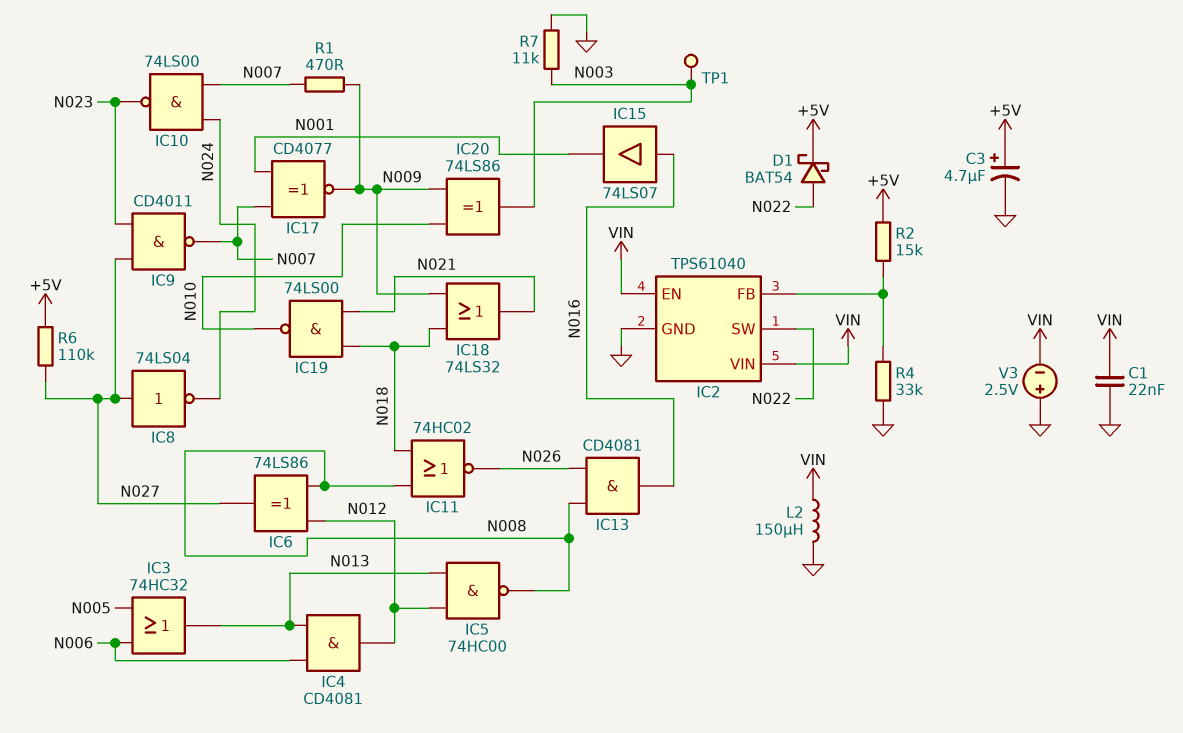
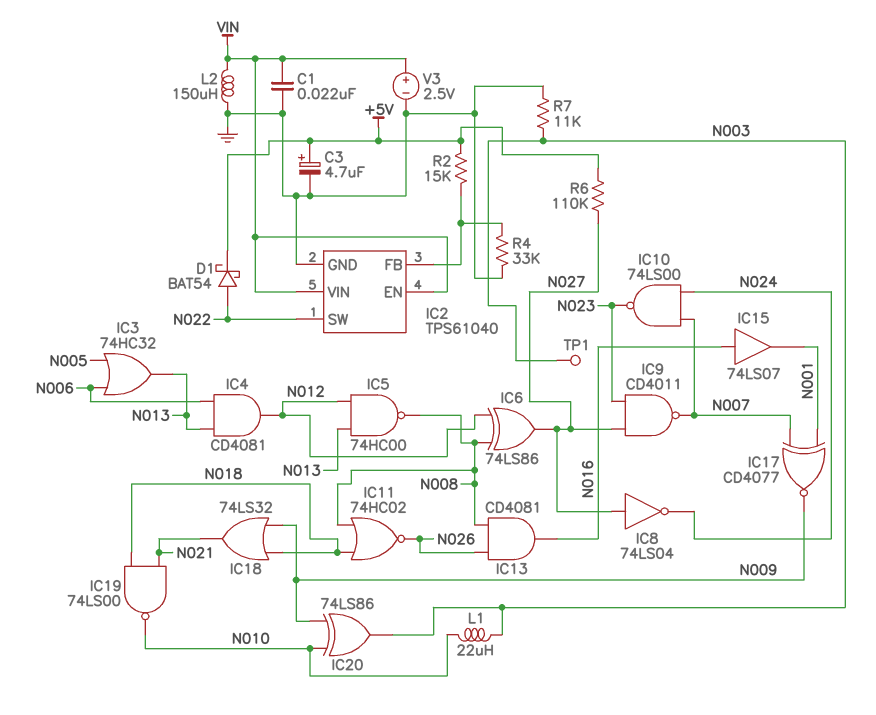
L1: none -> 22uH (N003, N010)
R1: 470 (N007, N009) -> none
V3: 2.5V (plus GND, minus VIN) -> 2.5V (plus VIN, minus GND)

